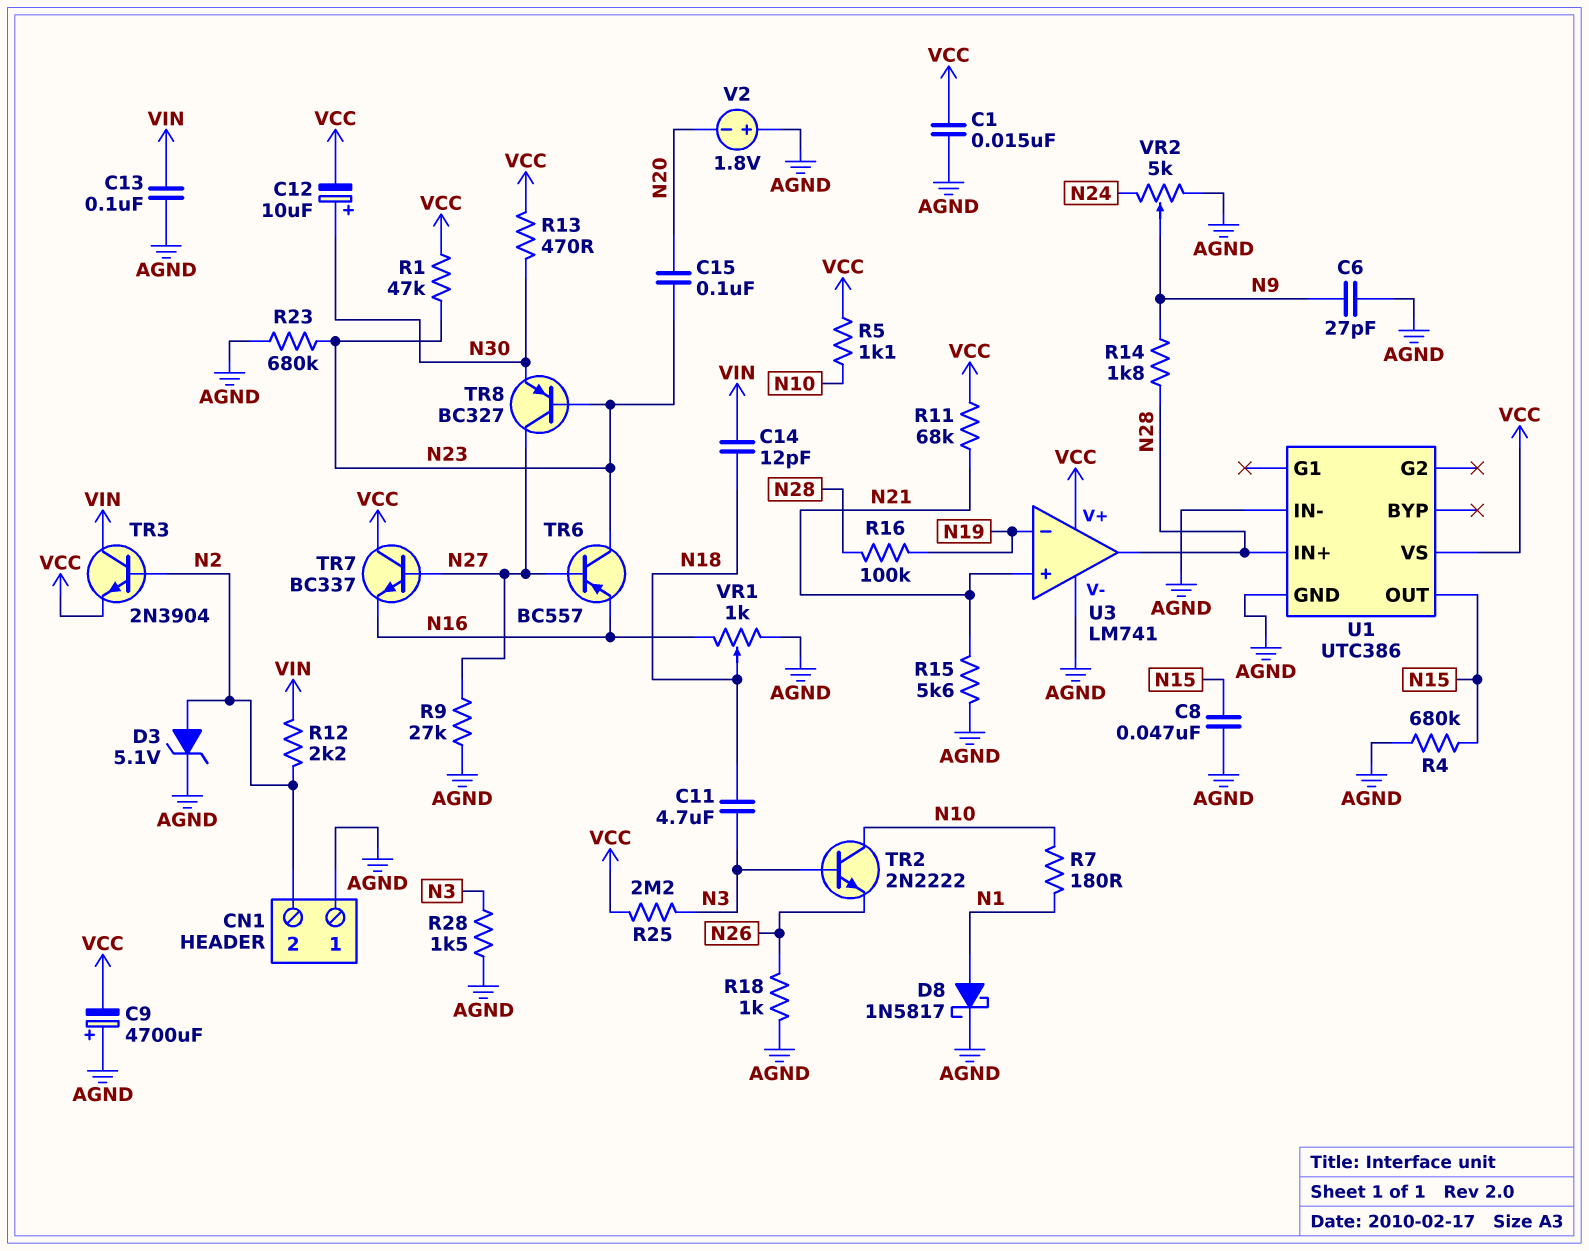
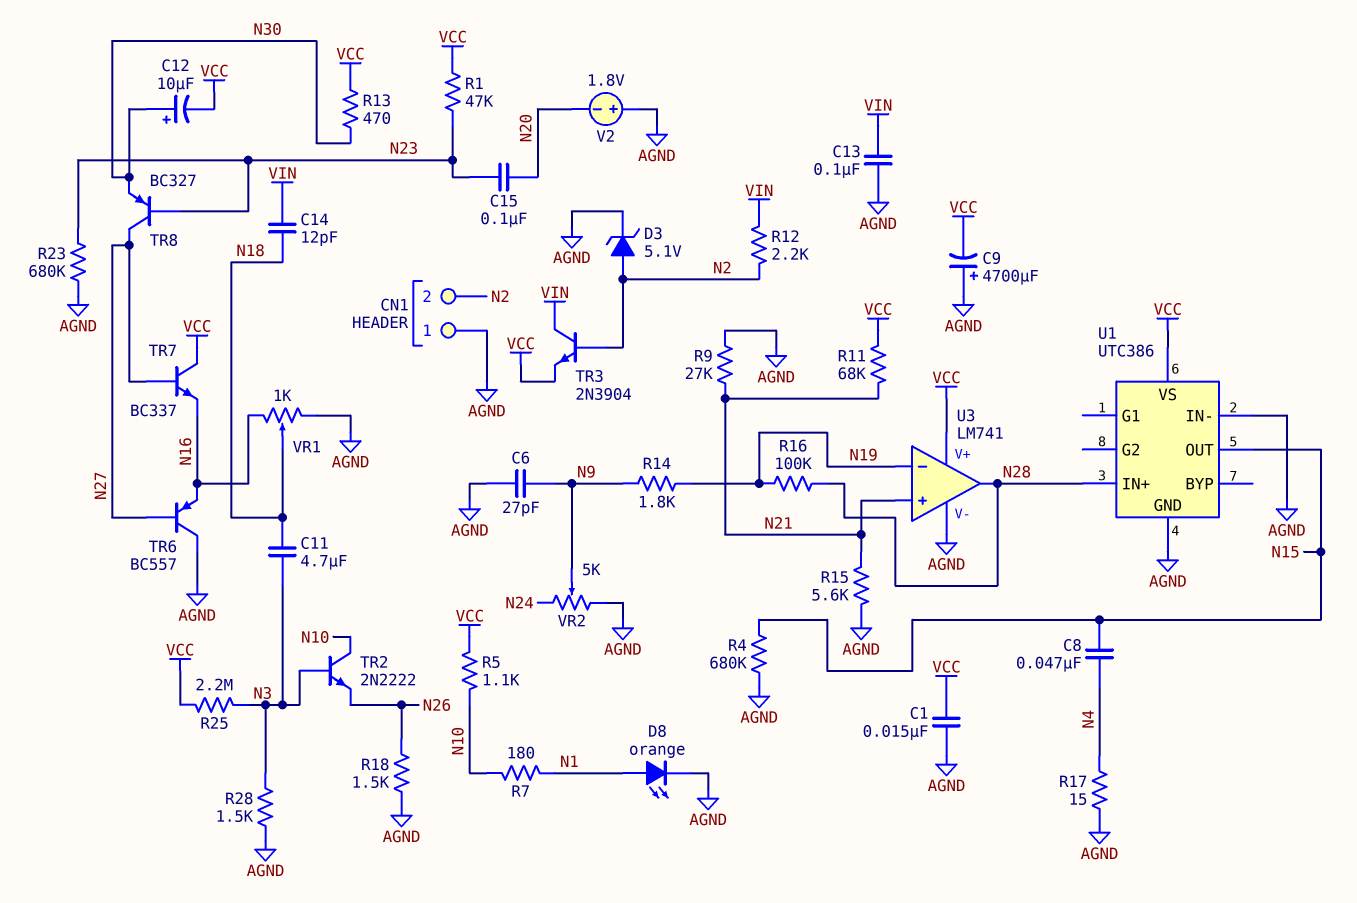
C8: 47nF (AGND, N15) -> 47nF (N4, N15)
D8: schottky 1N5817 (A N1, K AGND) -> LED orange (A N1, K AGND)
R9: 27k (AGND, N27) -> 27k (AGND, N21)
R14: 1.8k (N9, N28) -> 1.8k (N9, N19)
R17: none -> 15 (AGND, N4)
R18: 1k (AGND, N26) -> 1.5k (AGND, N26)
TR6: PNP BC557 (B N27, C N23, E N16) -> PNP BC557 (B N27, C AGND, E N16)

